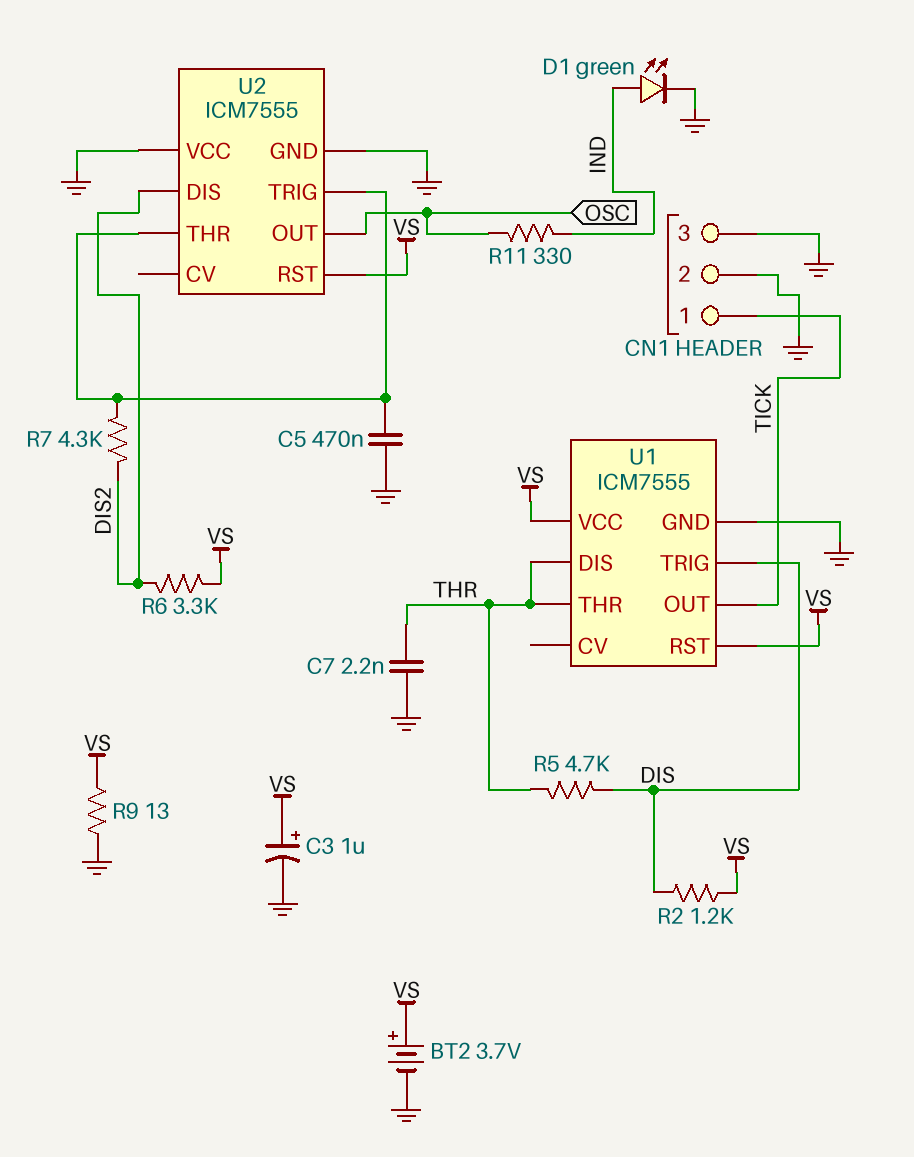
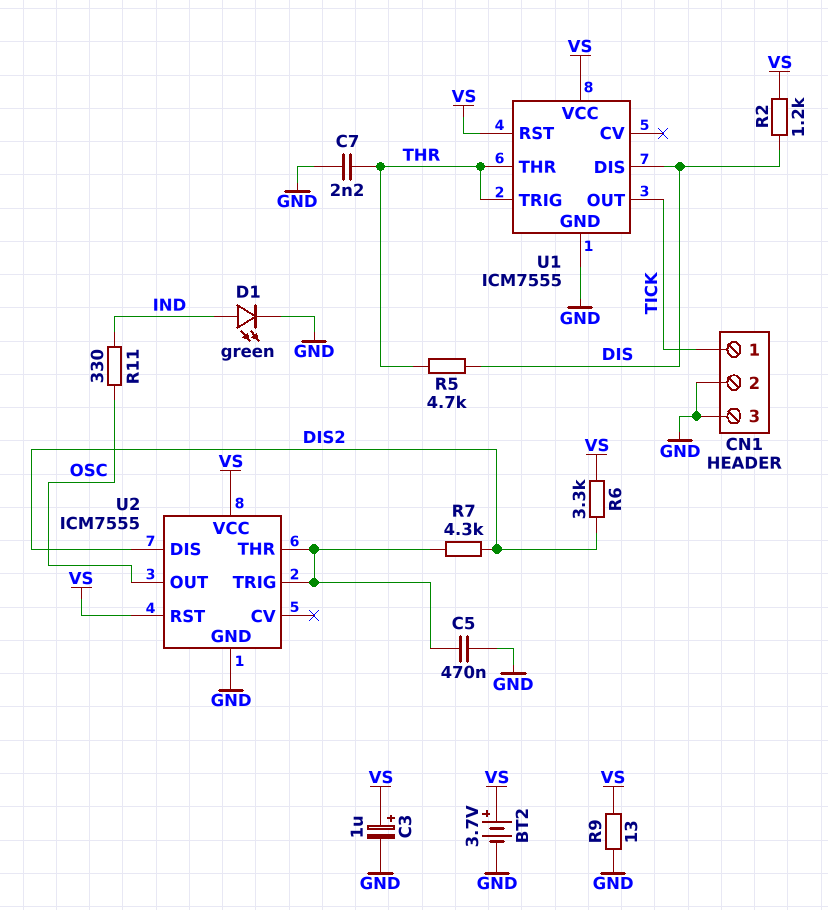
U1 pin DIS: THR -> DIS
U1 pin TRIG: DIS -> THR
U2 pin VCC: GND -> VS

